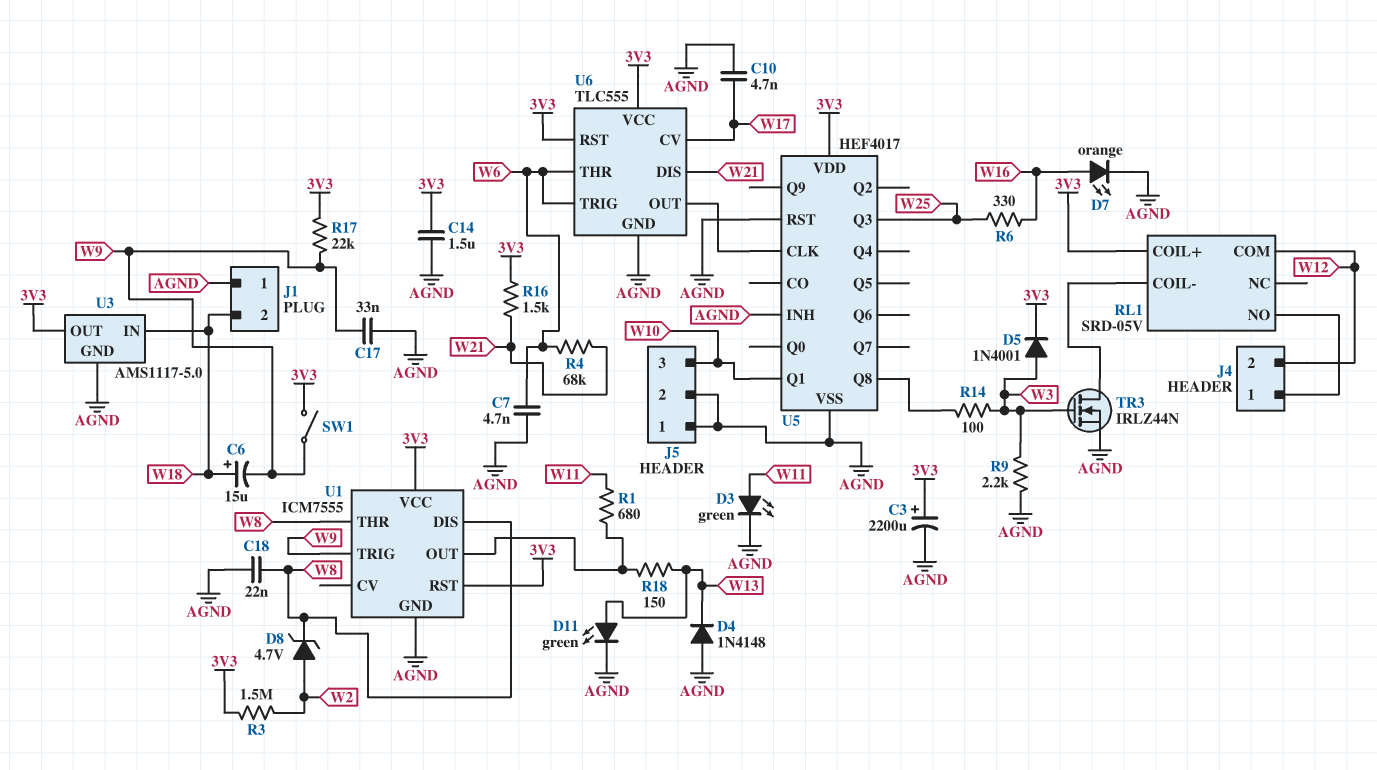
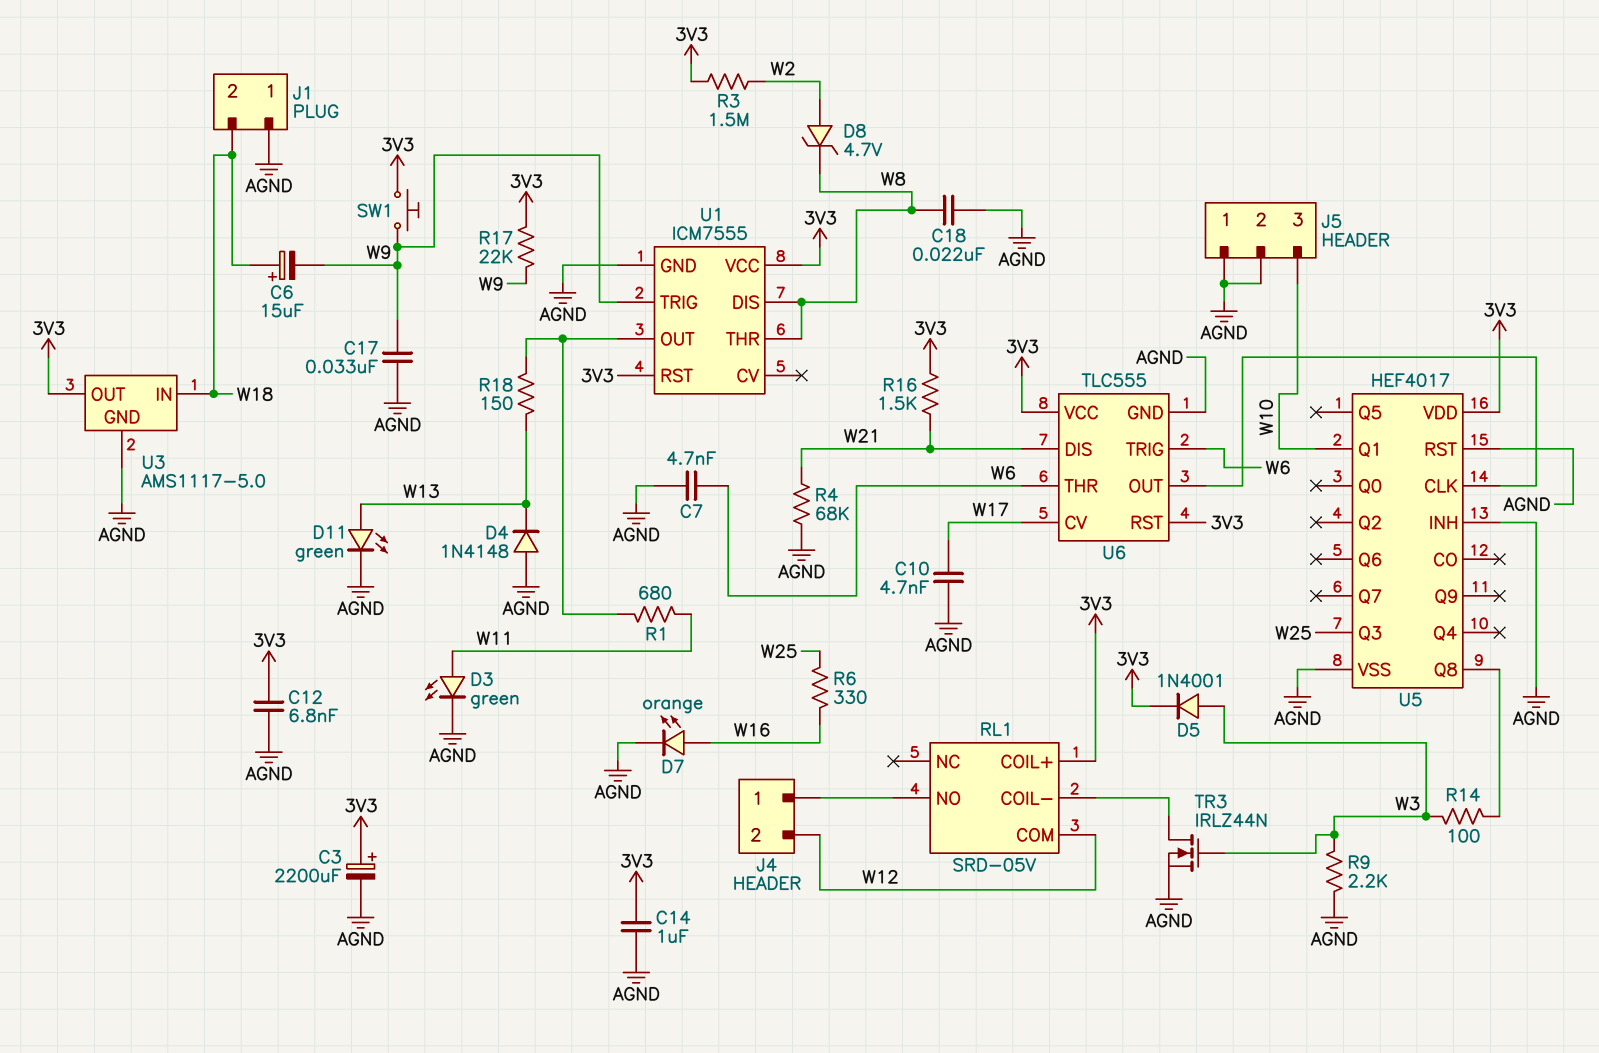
C12: none -> 6.8nF (3V3, AGND)
C14: 1.5uF (3V3, AGND) -> 1uF (3V3, AGND)
R4: 68k (W6, W21) -> 68k (AGND, W21)
SW1: switch (3V3, W9) -> button (3V3, W9)

